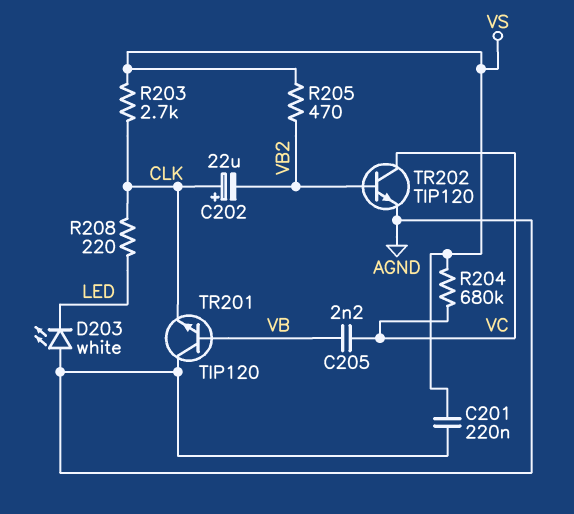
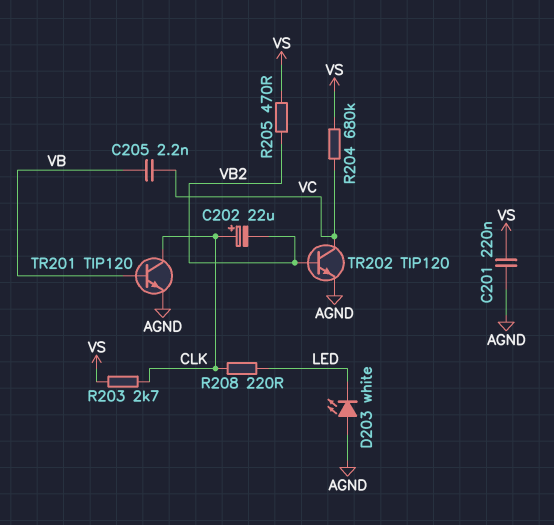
TR201: NPN TIP120 (B VB, C AGND, E CLK) -> NPN TIP120 (B VB, C CLK, E AGND)

